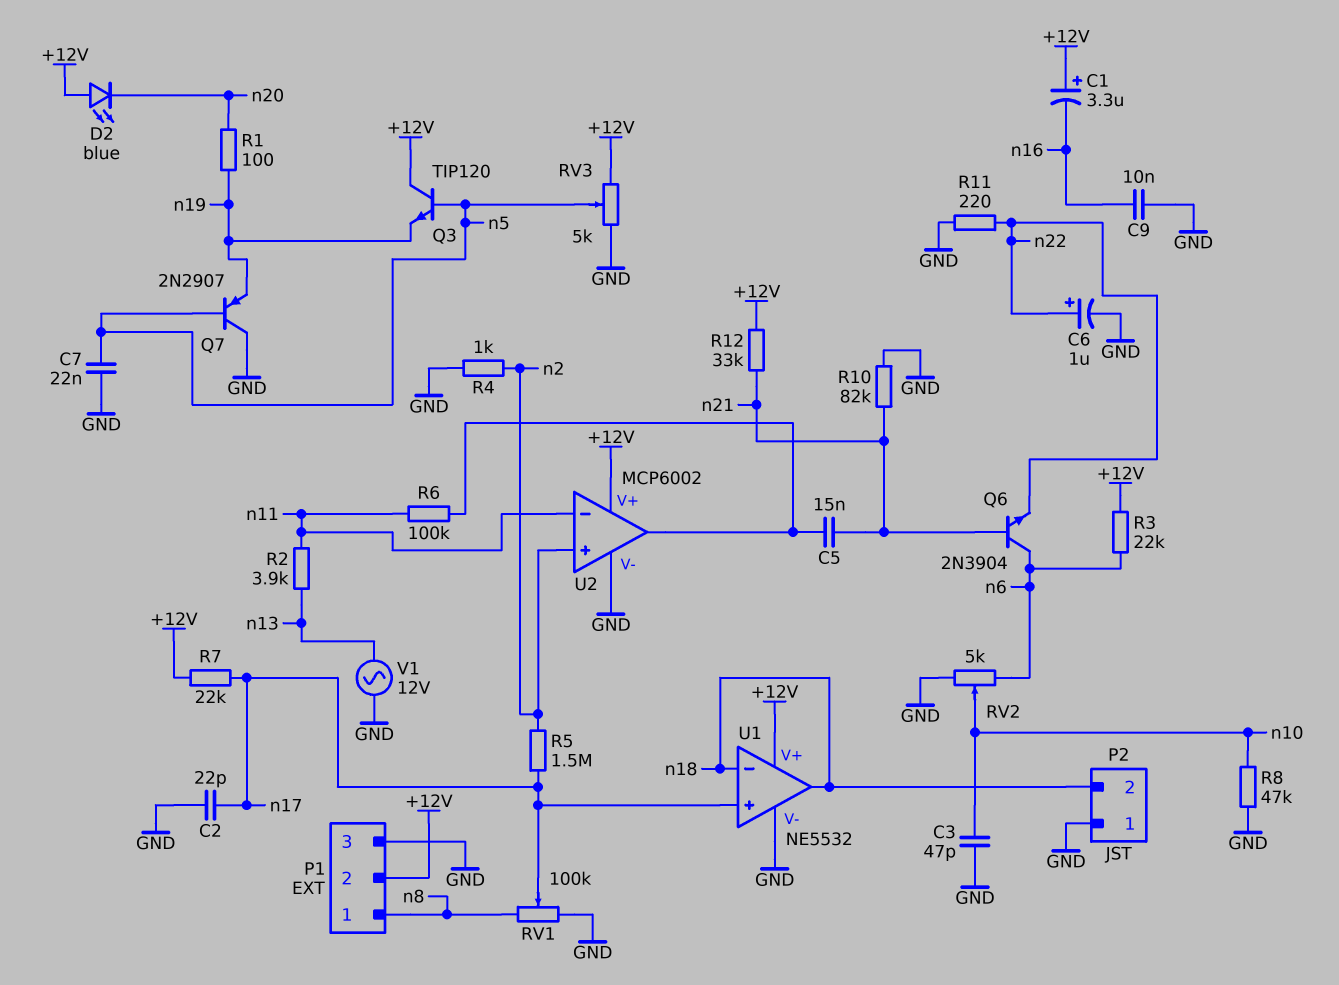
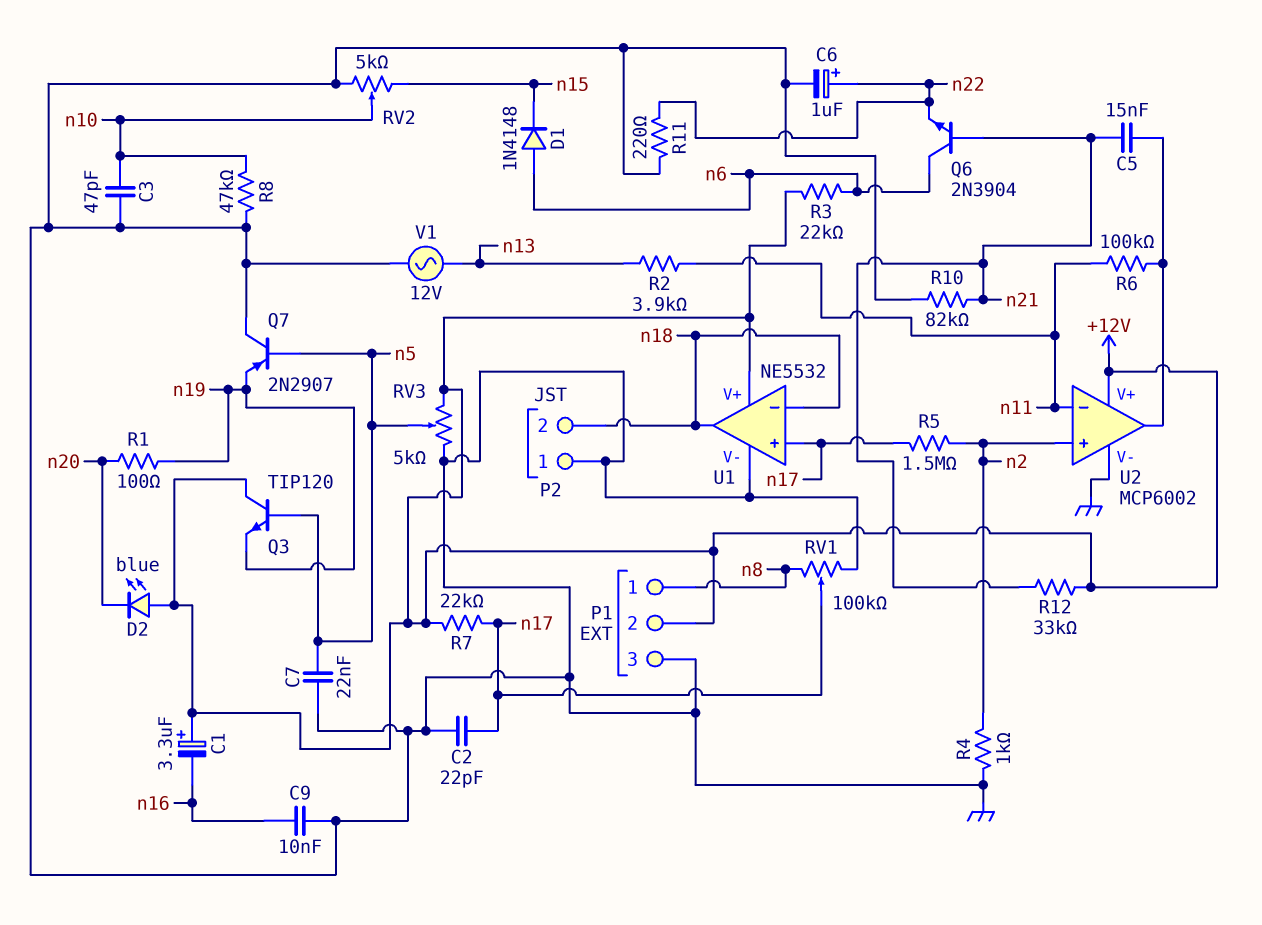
D1: none -> diode 1N4148 (A n6, K n15)
RV2: 5k (GND, n6, wiper n10) -> 5k (GND, n15, wiper n10)

